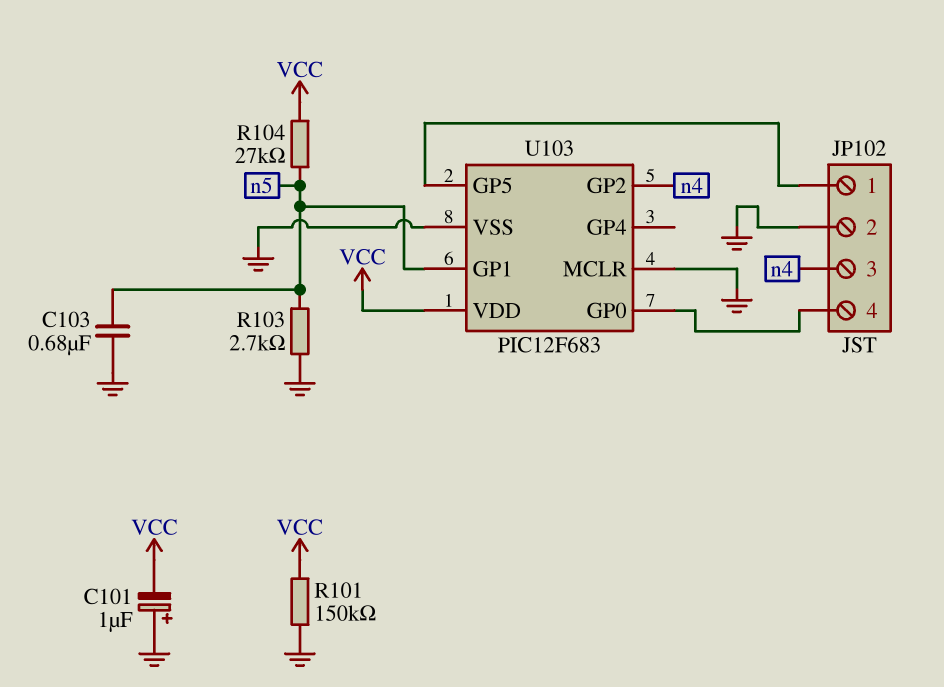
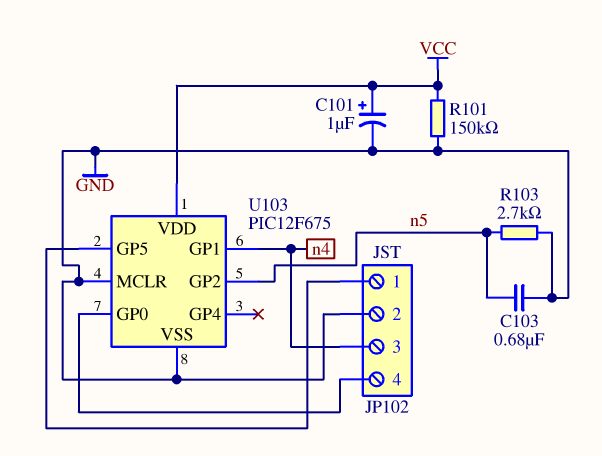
C101: 1uF (plus GND, minus VCC) -> 1uF (plus VCC, minus GND)
R104: 27k (VCC, n5) -> none
U103: PIC12F683 -> PIC12F675
U103 pin GP1: n5 -> n4
U103 pin GP2: n4 -> n5

